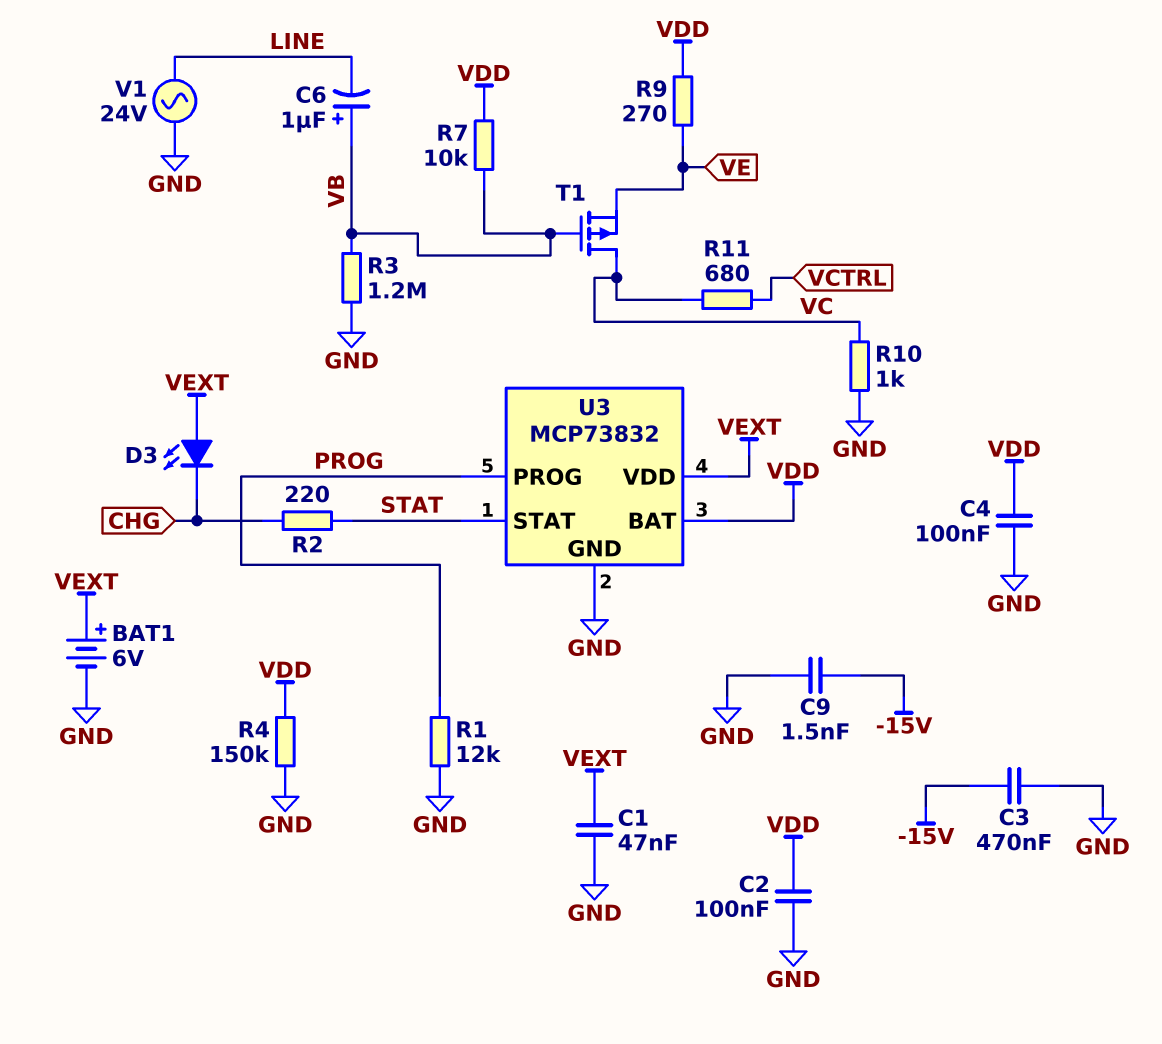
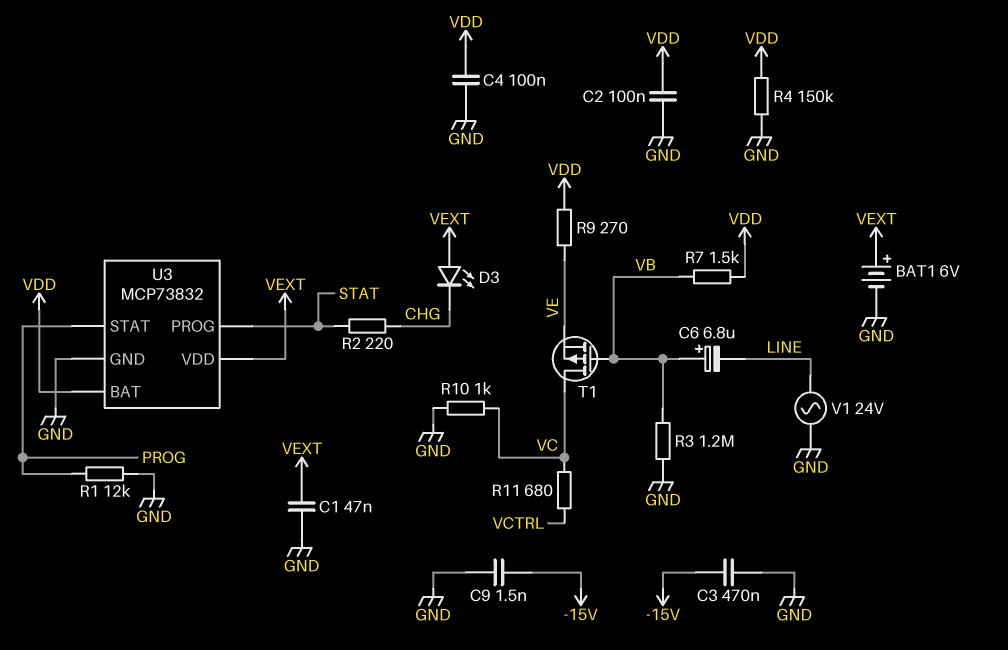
C6: 1uF (plus VB, minus LINE) -> 6.8uF (plus VB, minus LINE)
R7: 10k (VB, VDD) -> 1.5k (VB, VDD)
U3 pin PROG: PROG -> STAT
U3 pin STAT: STAT -> PROG

